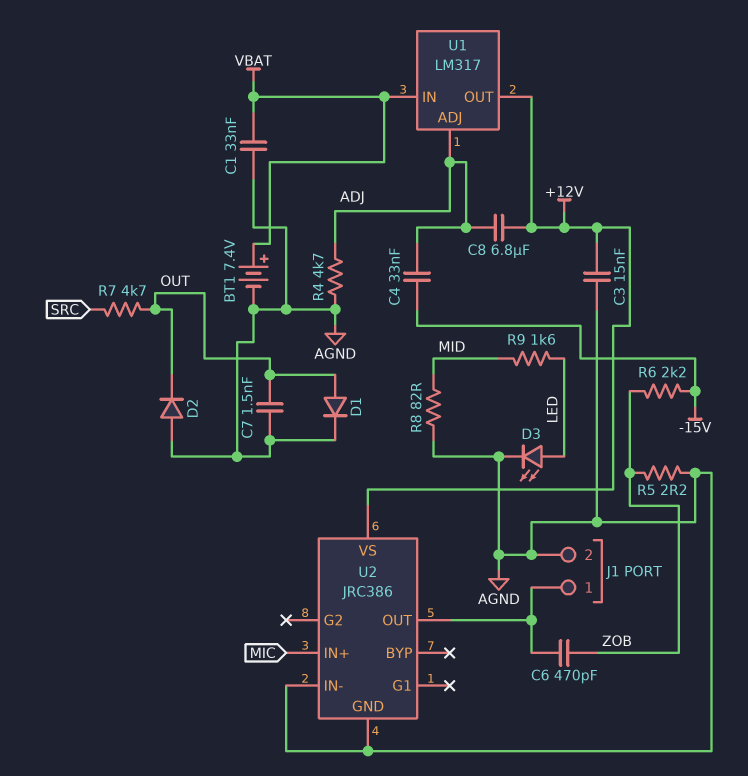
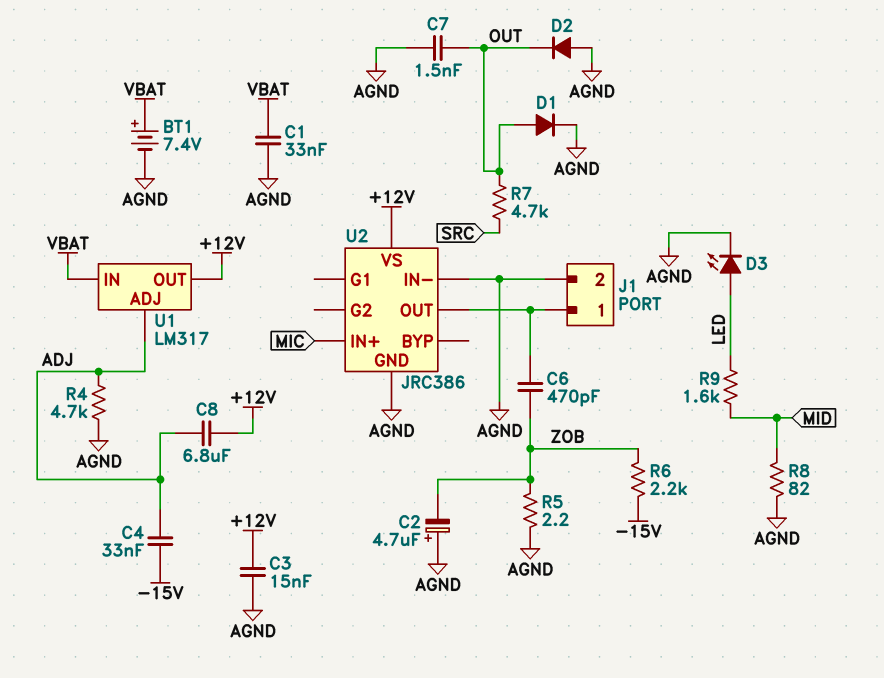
C2: none -> 4.7uF (plus AGND, minus ZOB)

